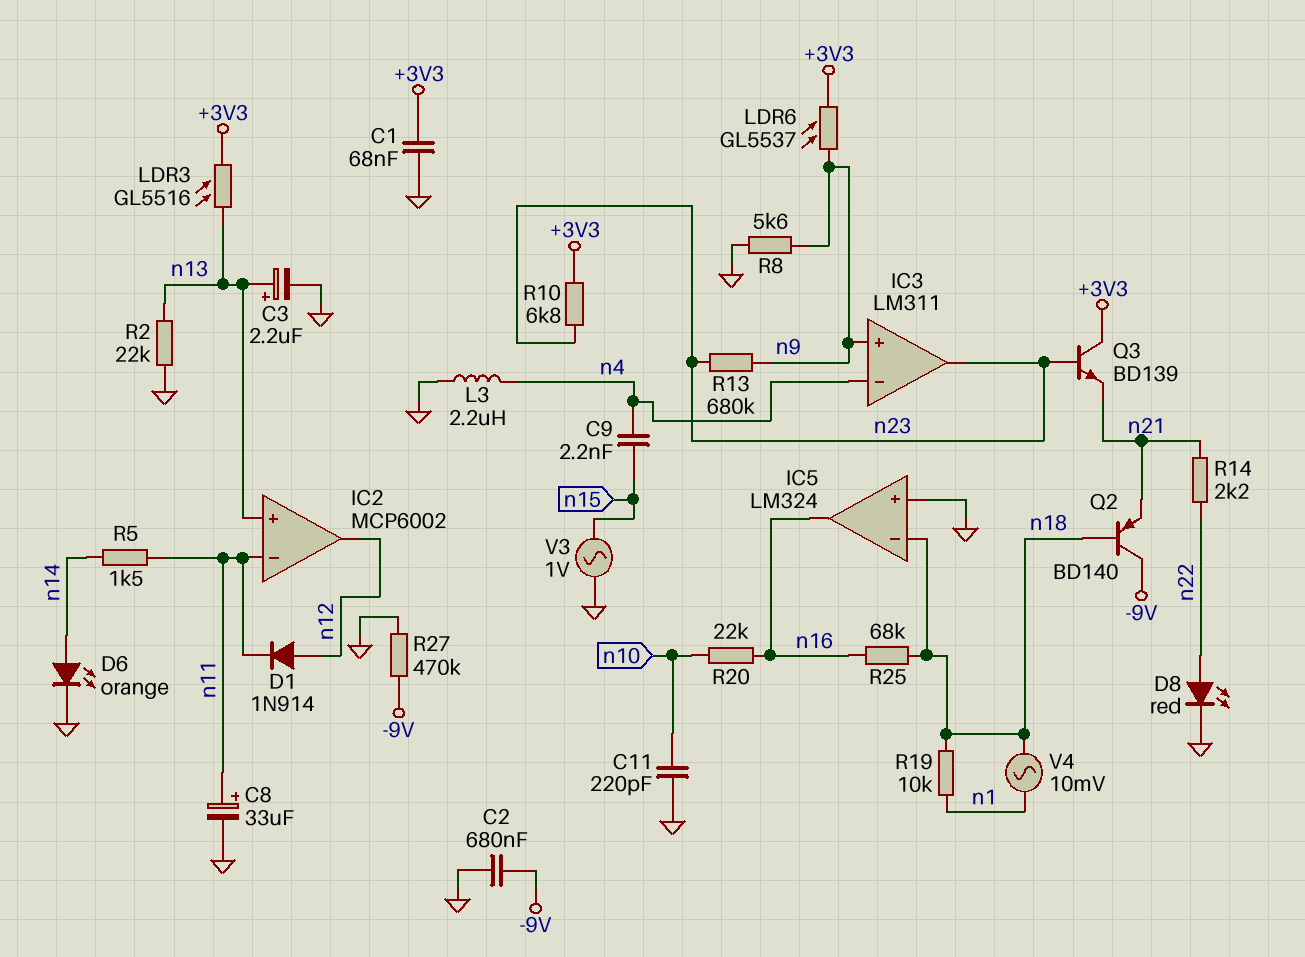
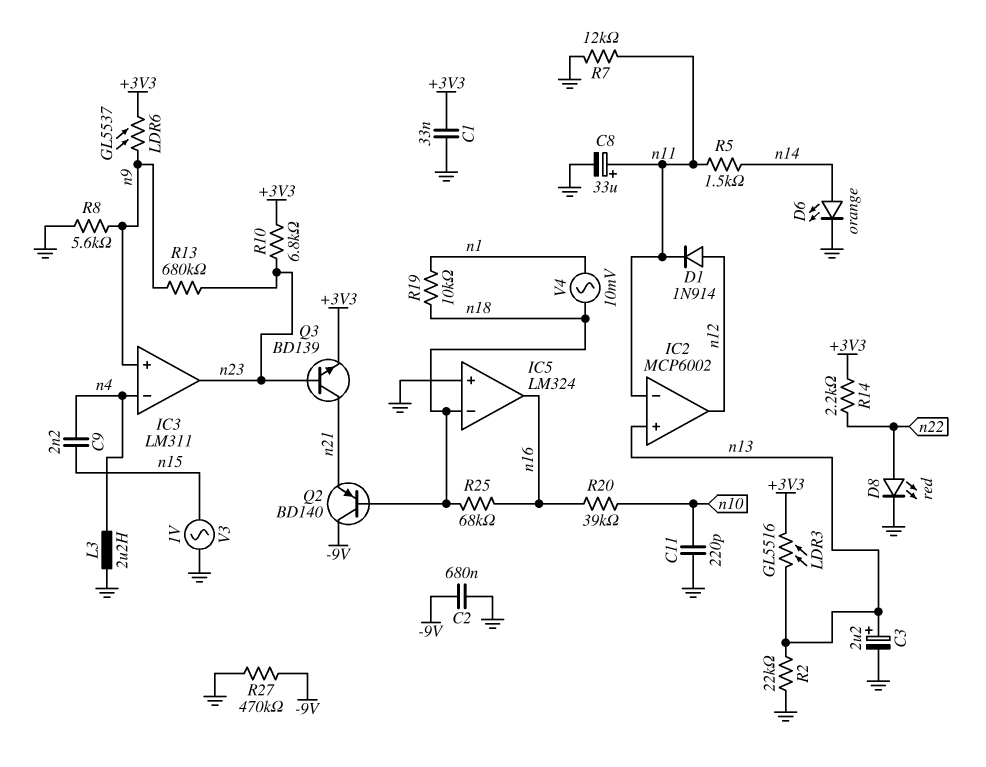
C1: 68nF (+3V3, GND) -> 33nF (+3V3, GND)
Q3: NPN BD139 (B n23, C +3V3, E n21) -> NPN BD139 (B n23, C n21, E +3V3)
R7: none -> 12k (GND, n11)
R14: 2.2k (n21, n22) -> 2.2k (+3V3, n22)
R20: 22k (n10, n16) -> 39k (n10, n16)

